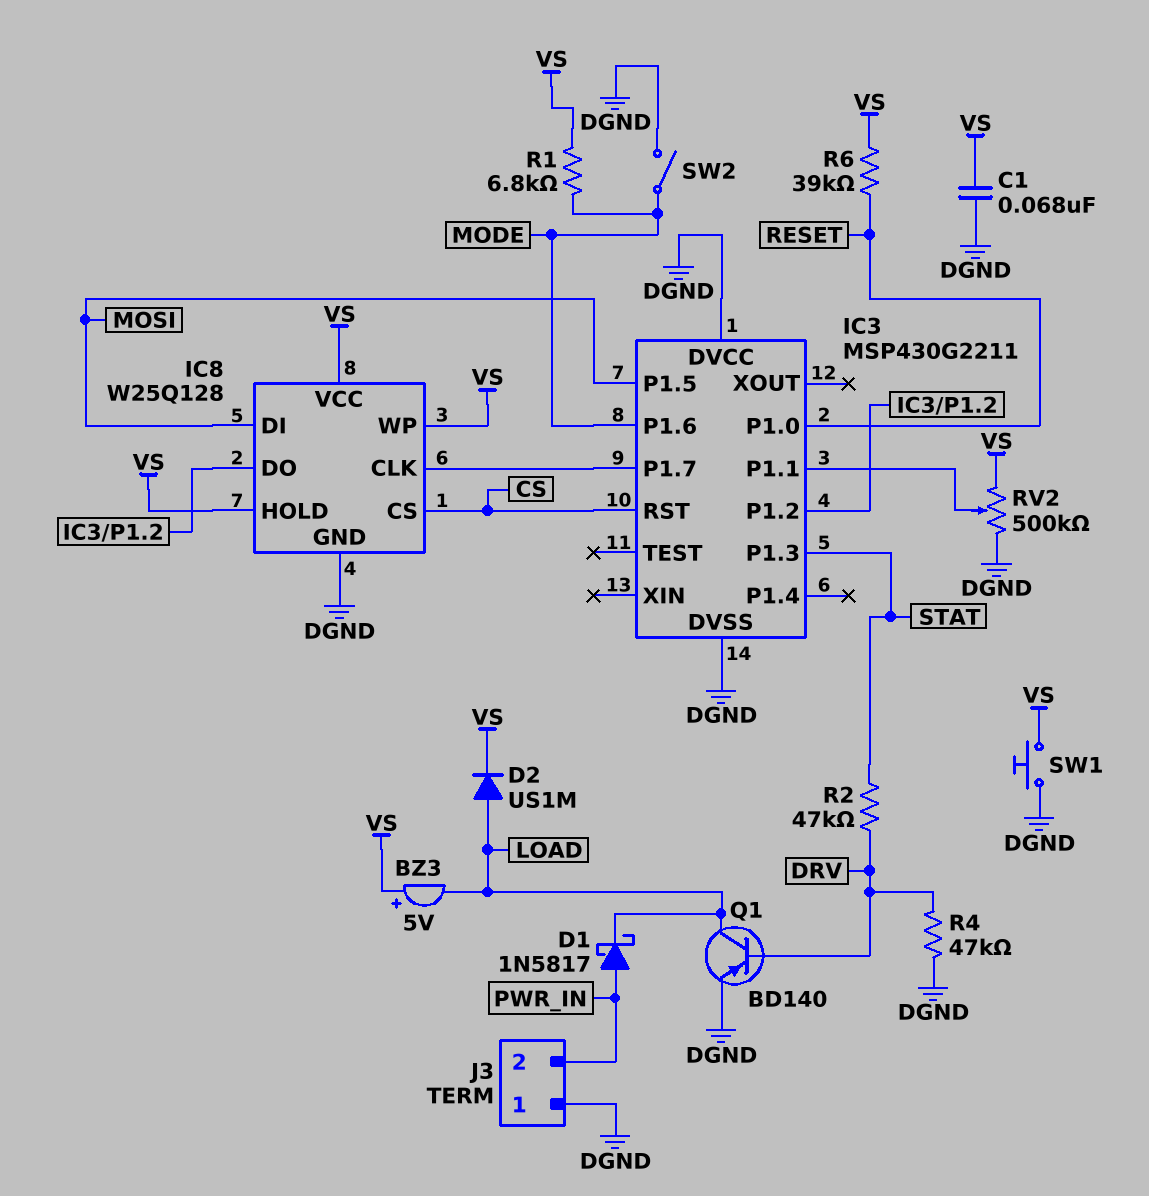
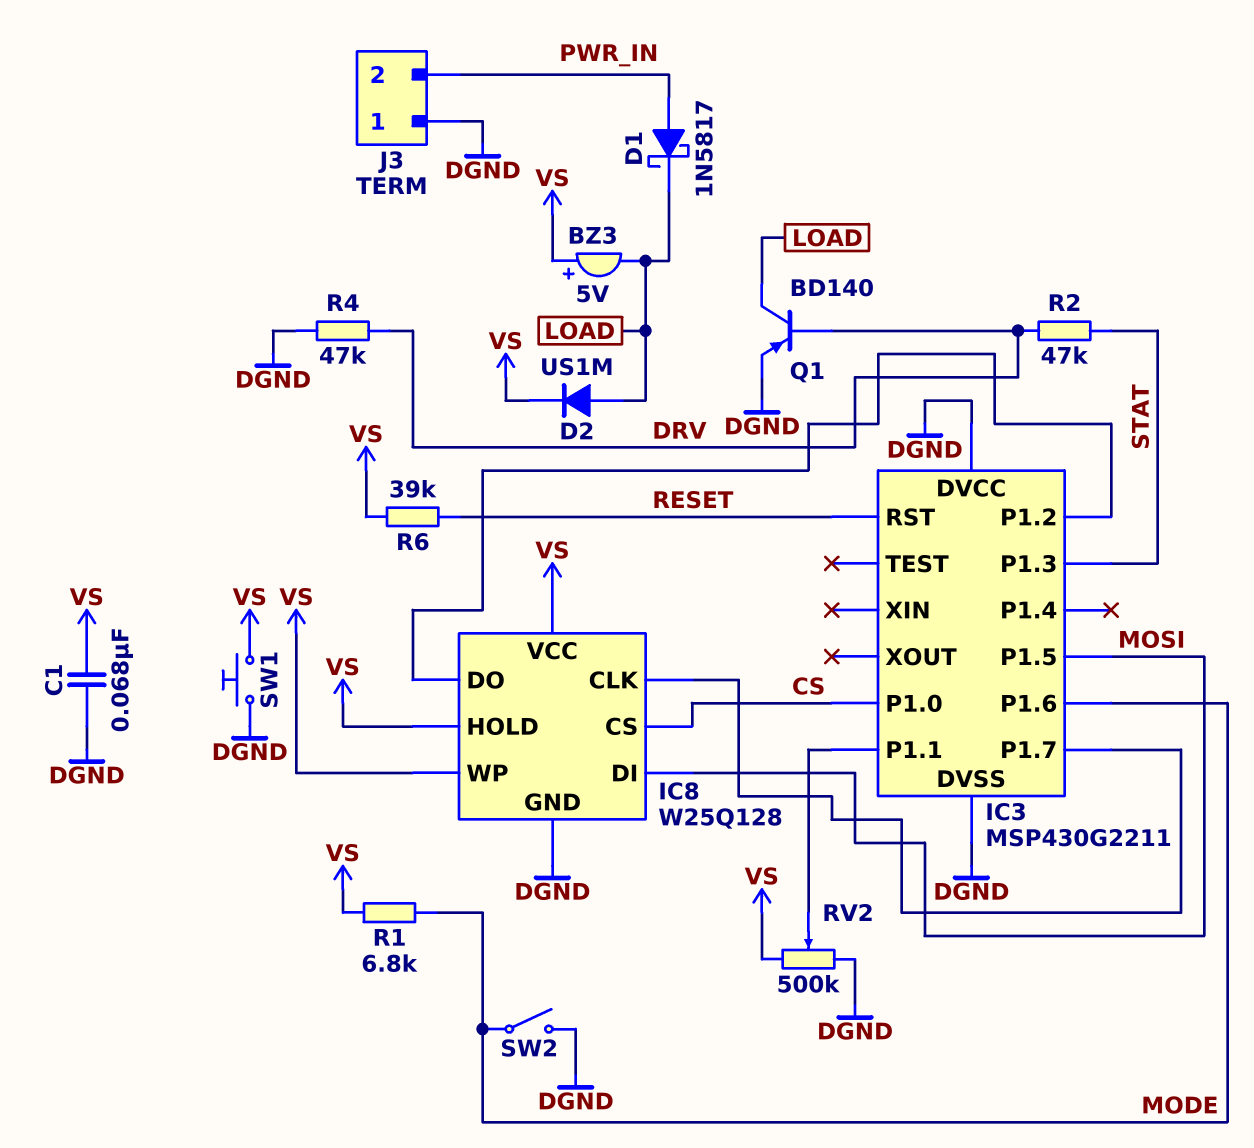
IC3 pin P1.0: RESET -> CS
IC3 pin RST: CS -> RESET

